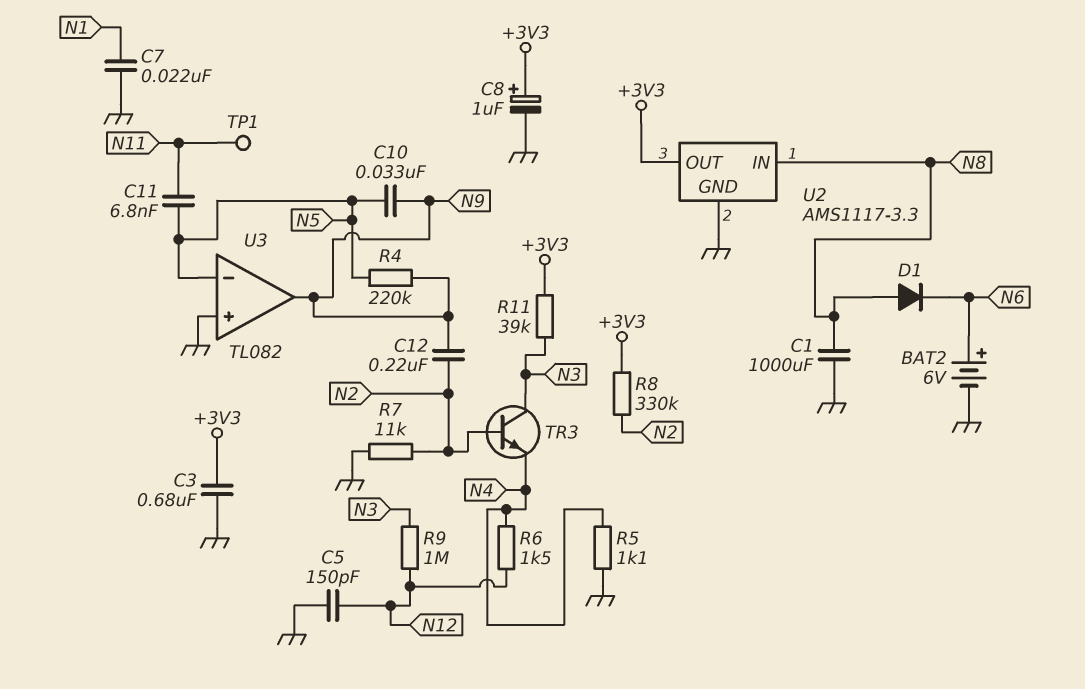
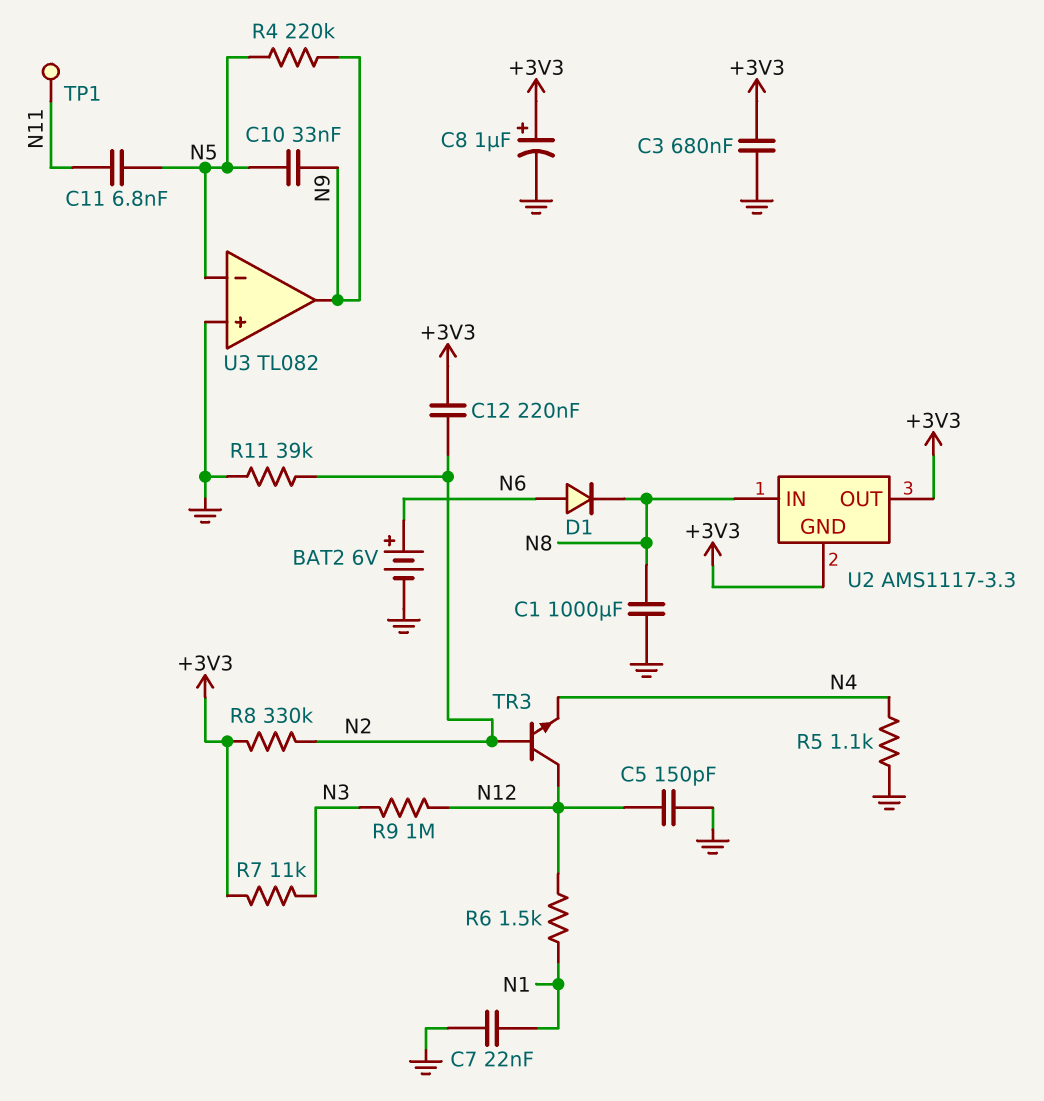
C12: 220nF (N2, N9) -> 220nF (+3V3, N2)
D1: diode (A N8, K N6) -> diode (A N6, K N8)
R6: 1.5k (N4, N12) -> 1.5k (N1, N12)
R7: 11k (GND, N2) -> 11k (+3V3, N3)
R11: 39k (+3V3, N3) -> 39k (GND, N2)
TR3: NPN (B N2, C N3, E N4) -> NPN (B N2, C N12, E N4)
U2 pin GND: GND -> +3V3

